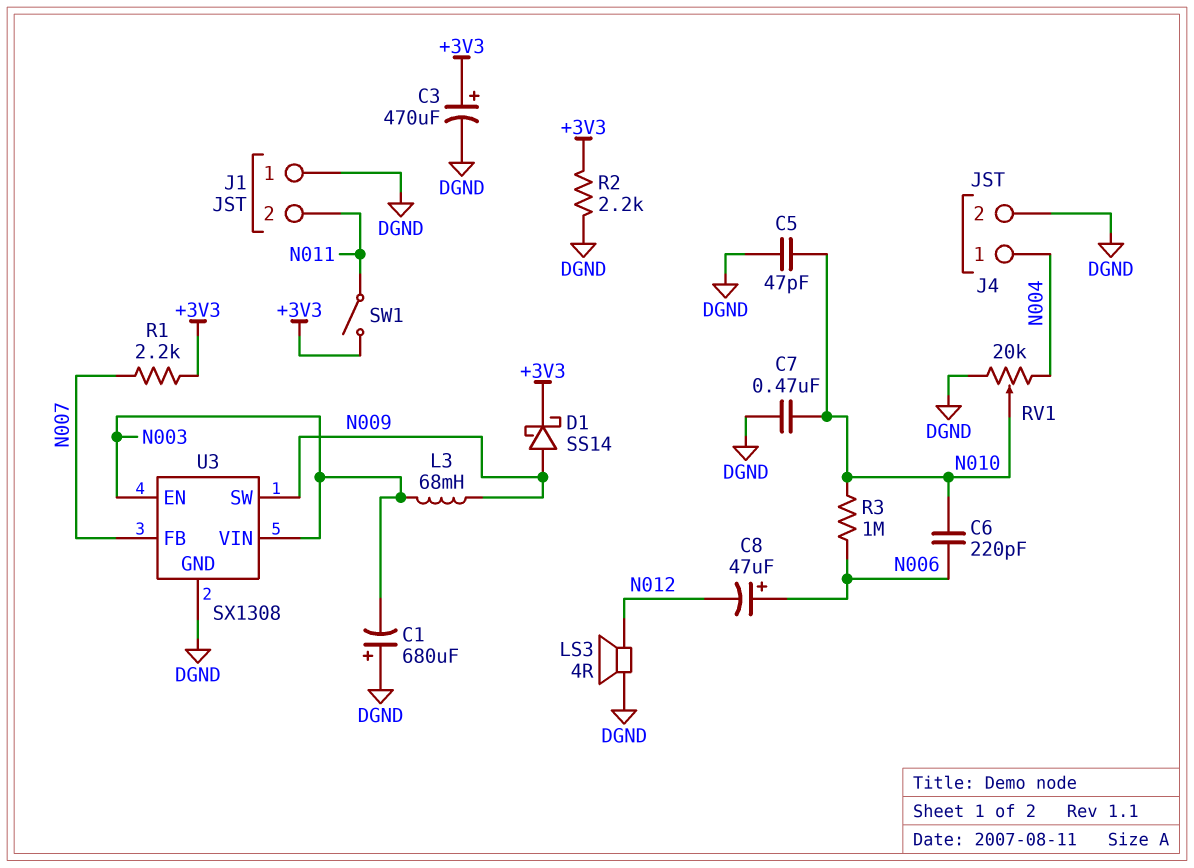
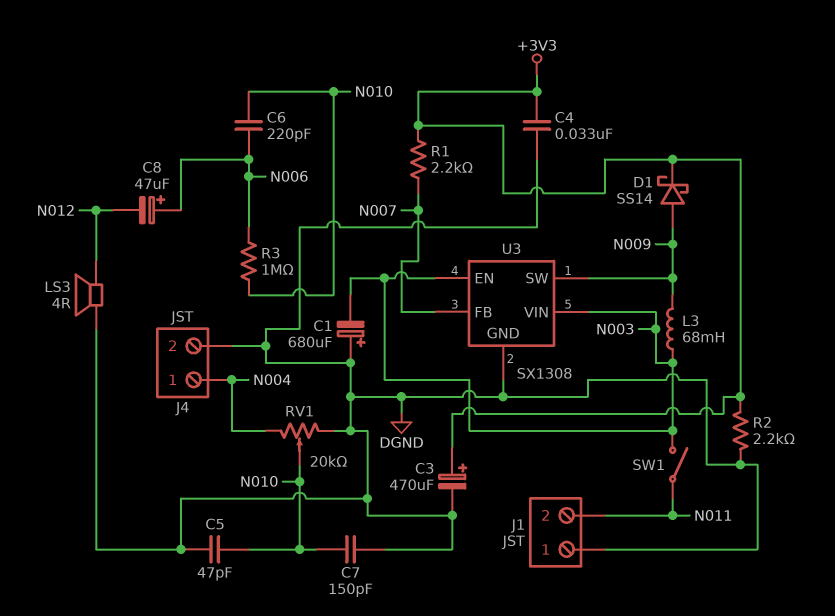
C4: none -> 33nF (+3V3, DGND)
C7: 470nF (DGND, N010) -> 150pF (DGND, N010)
SW1: switch (+3V3, N011) -> switch (N003, N011)

